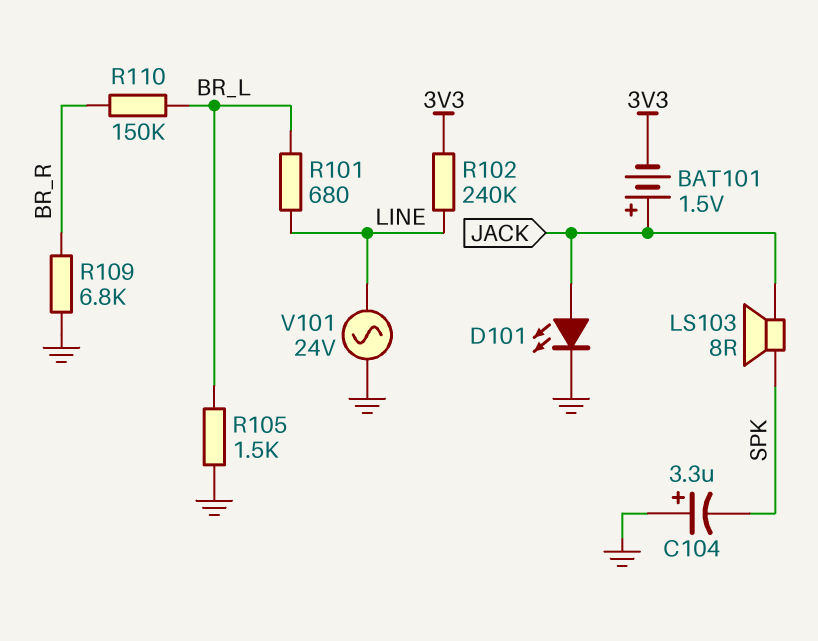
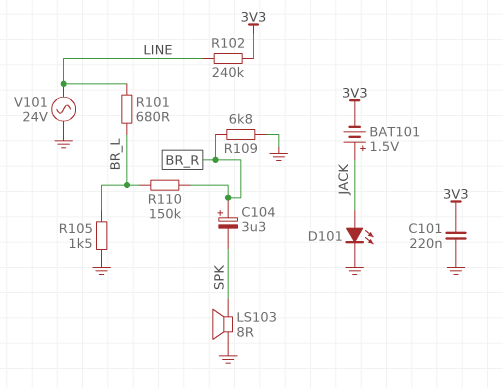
C101: none -> 220nF (3V3, GND)
C104: 3.3uF (plus GND, minus SPK) -> 3.3uF (plus BR_R, minus SPK)
LS103: speaker 8R (JACK, SPK) -> speaker 8R (GND, SPK)

